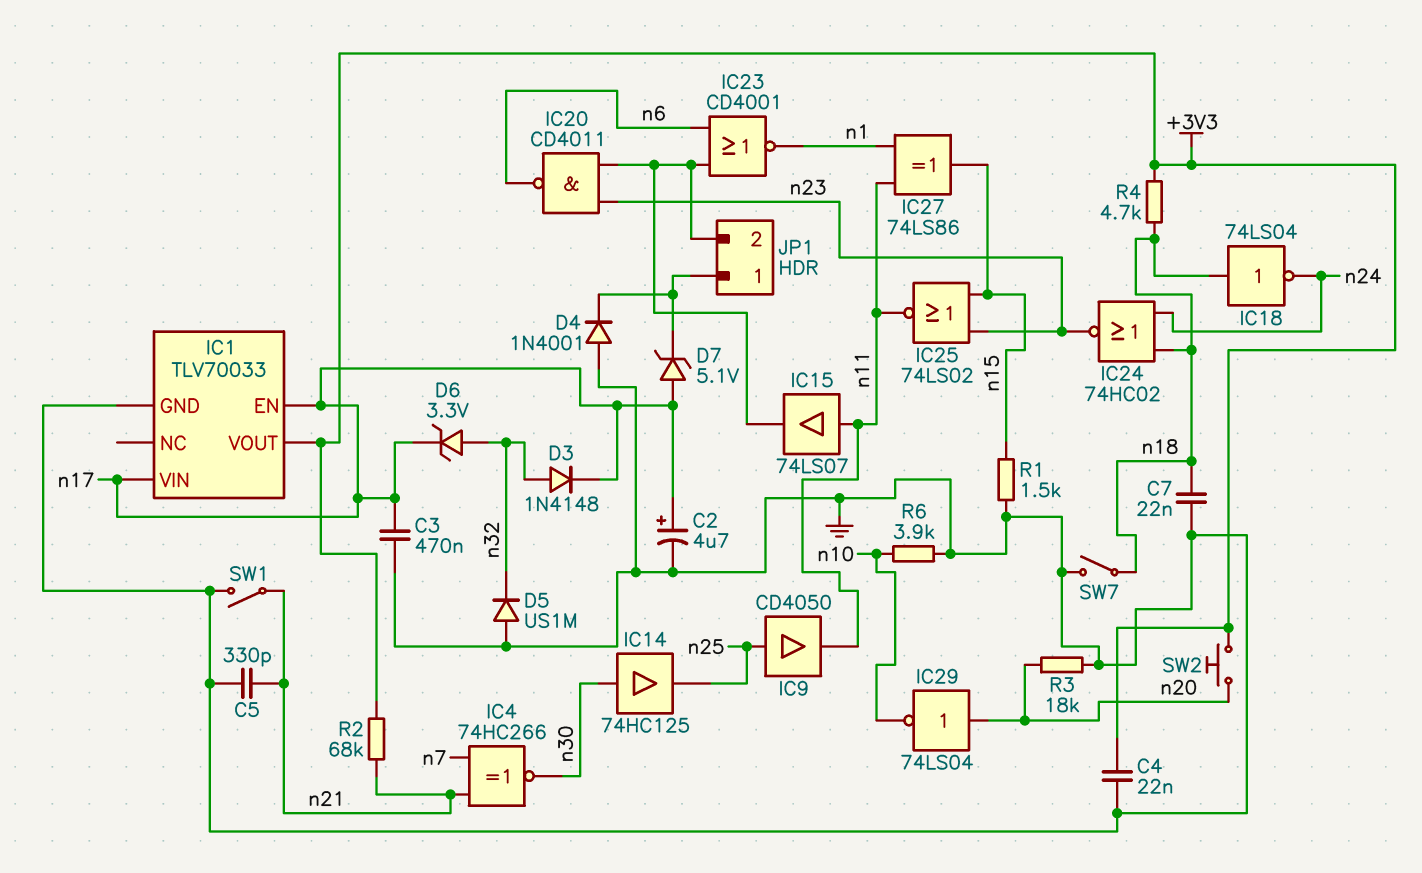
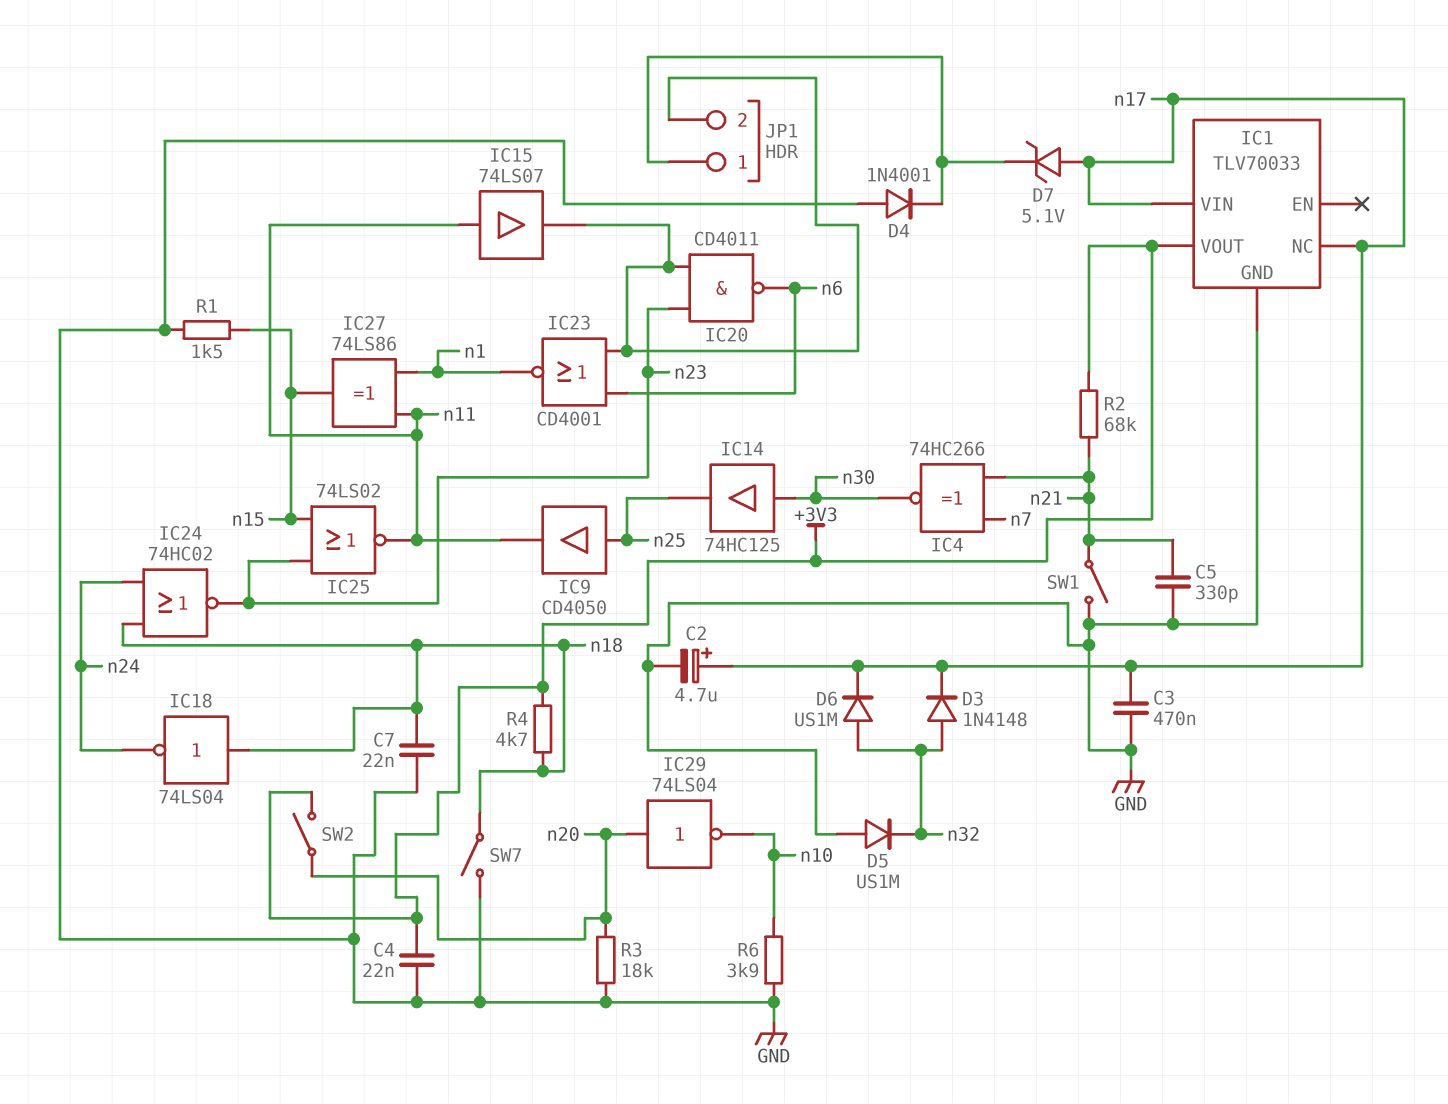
D6: zener 3.3V (A n32, K n17) -> diode US1M (A n32, K n17)
IC1 pin EN: n17 -> none
IC1 pin NC: none -> n17
SW2: button (+3V3, n20) -> switch (+3V3, n20)

